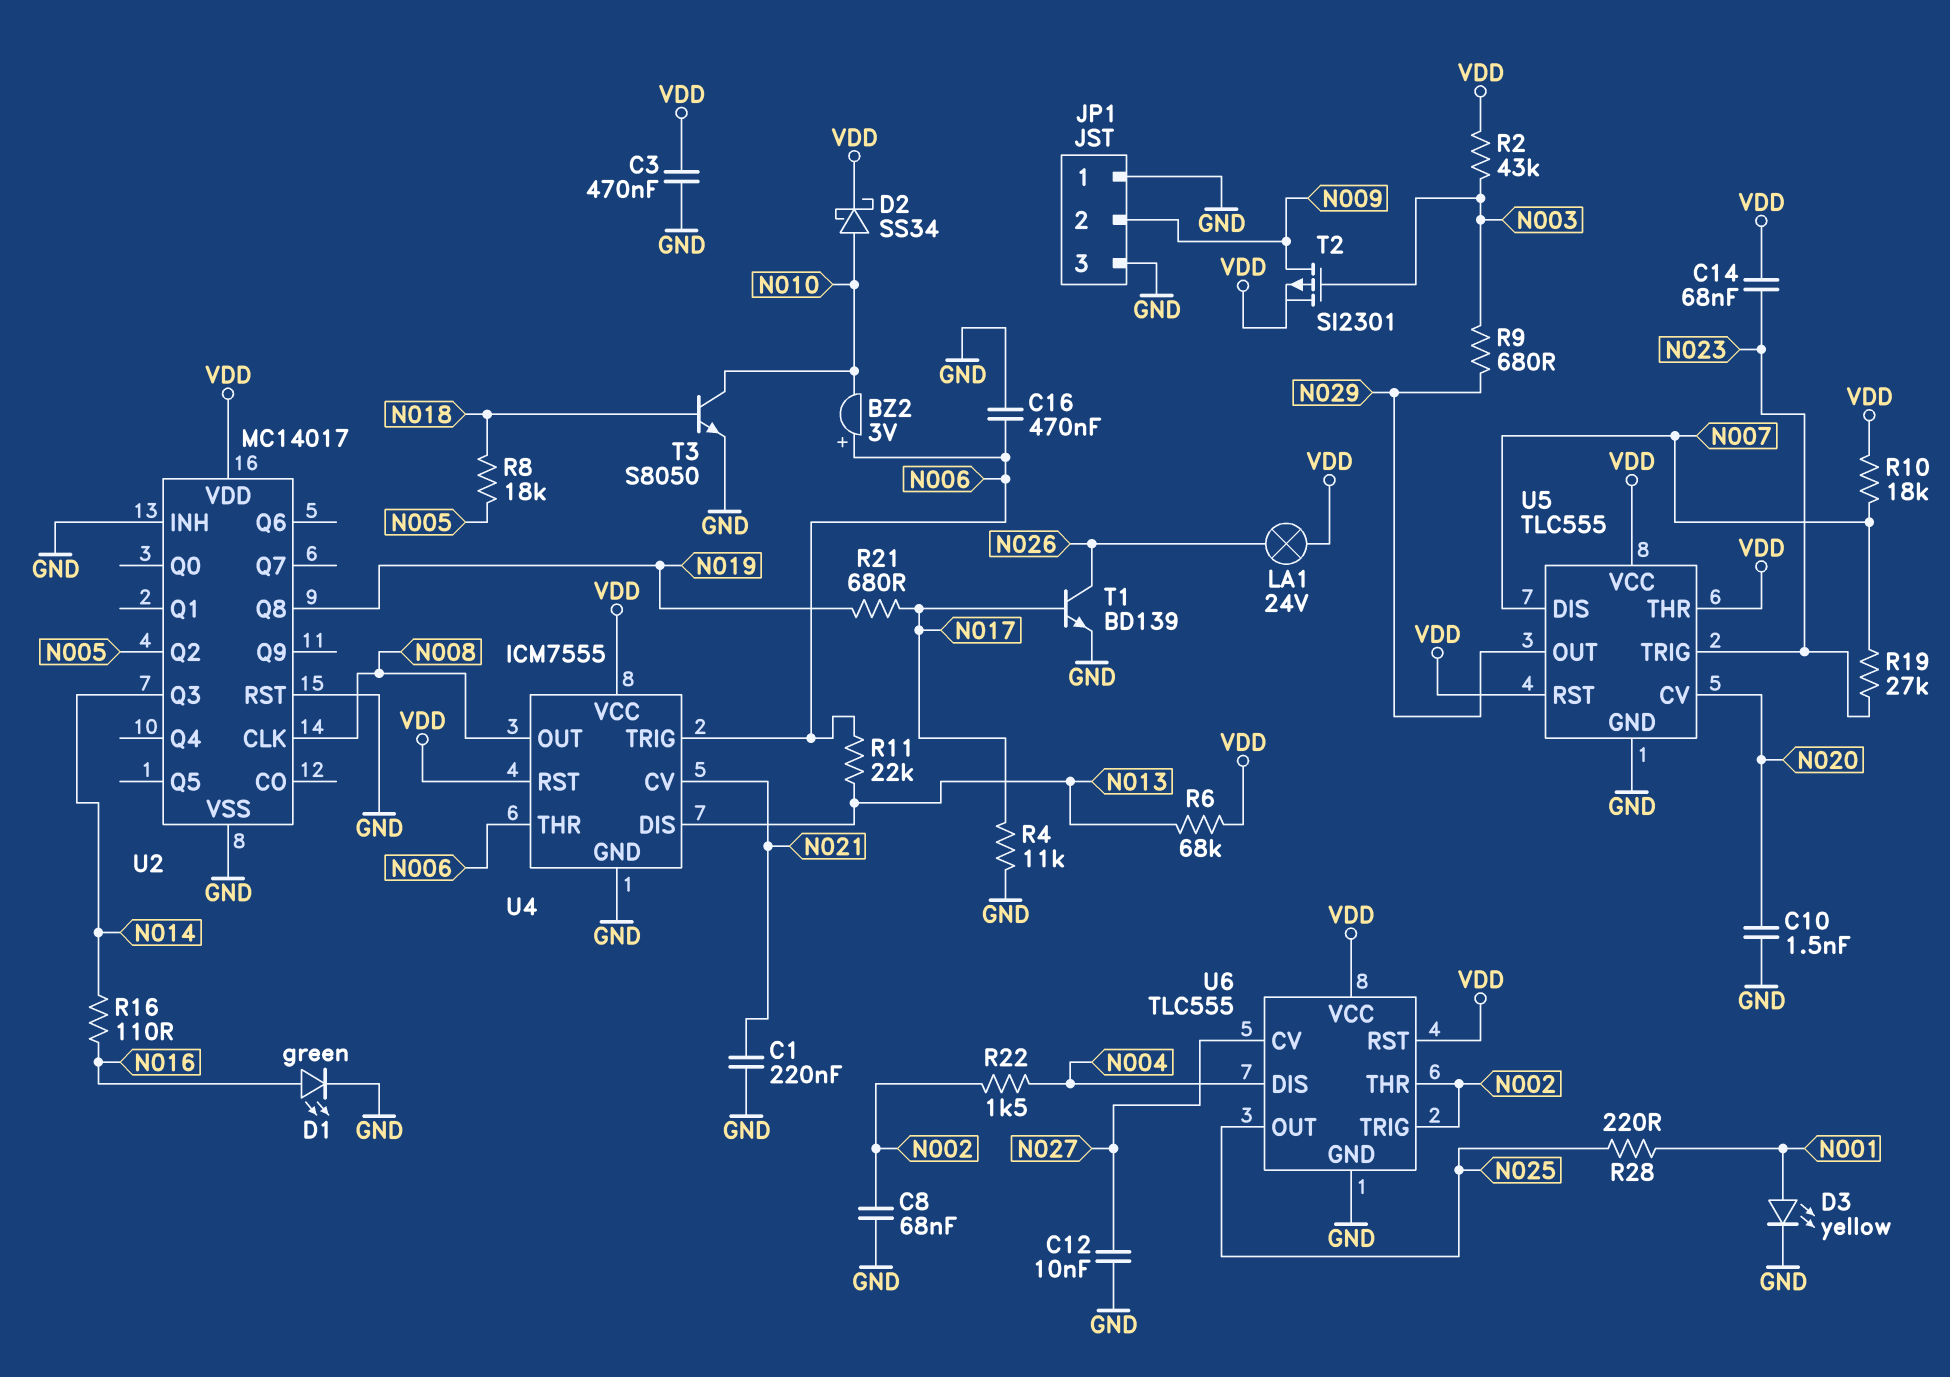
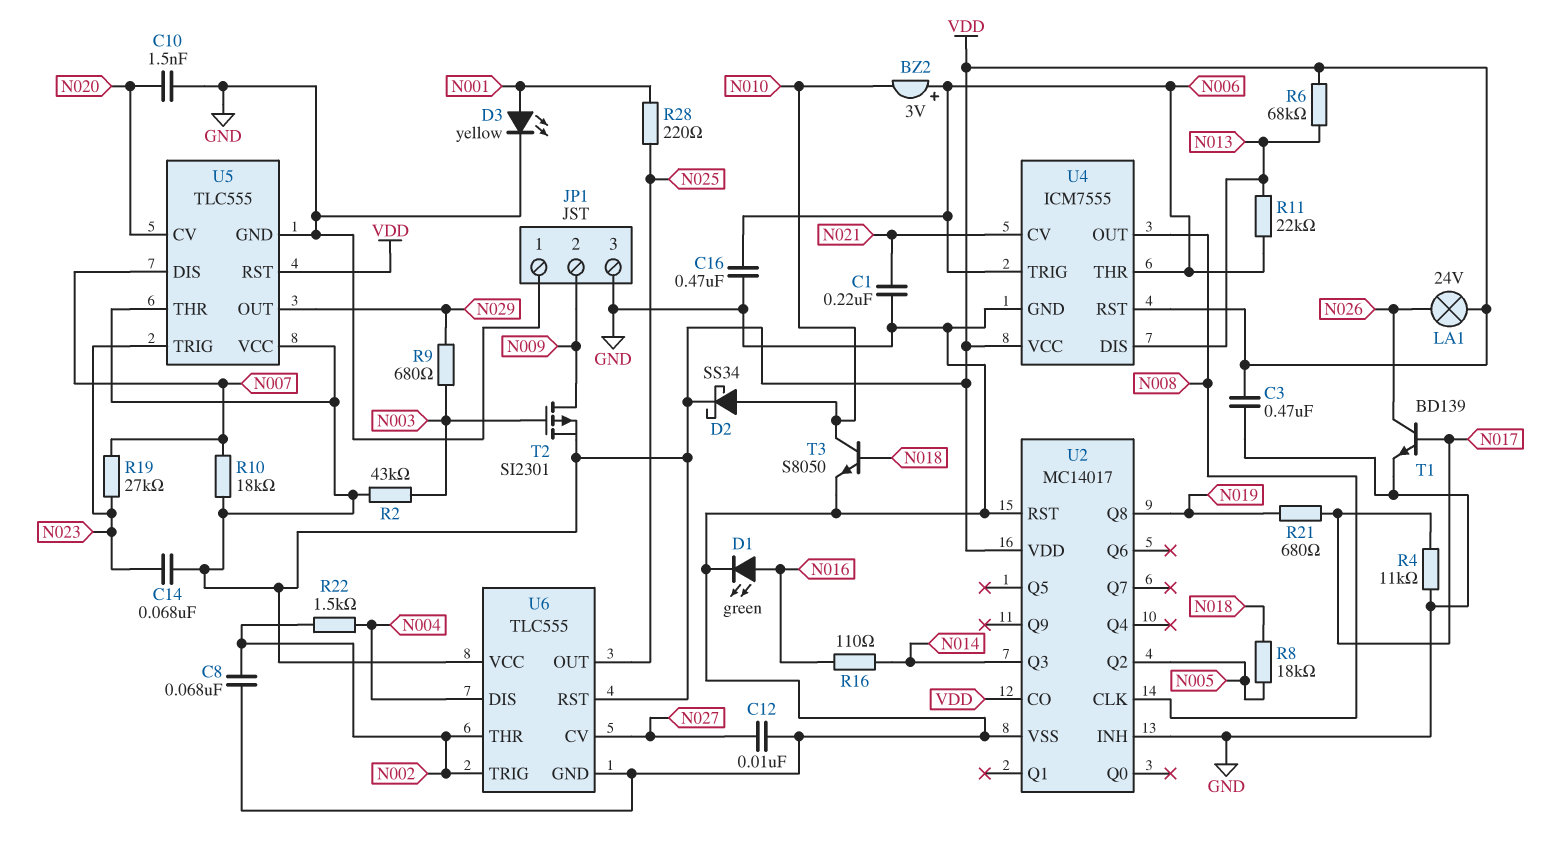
U2 pin CO: none -> VDD

